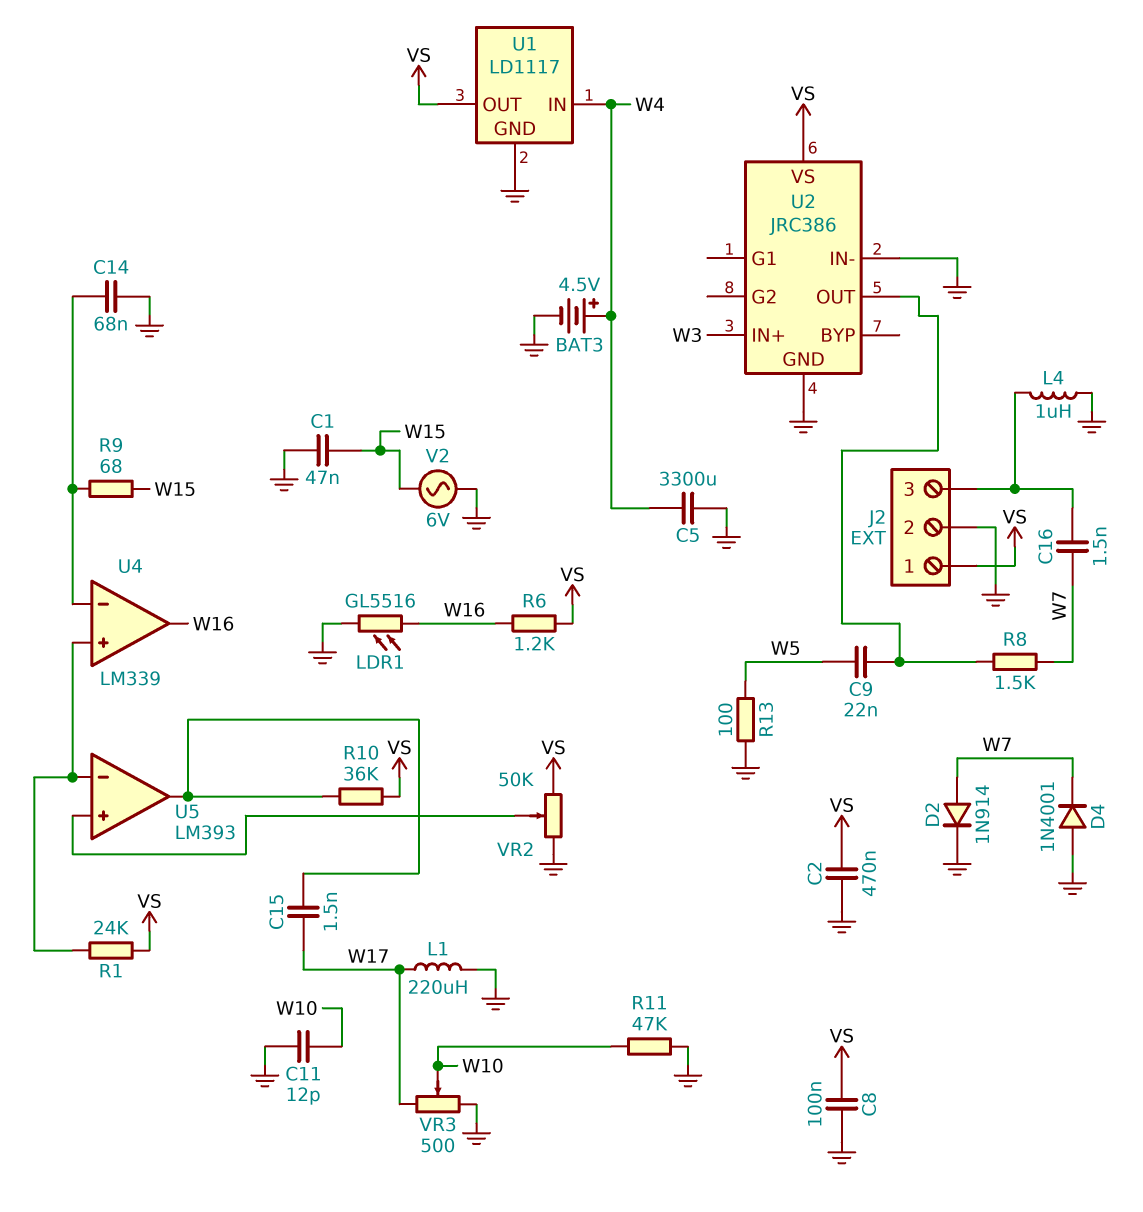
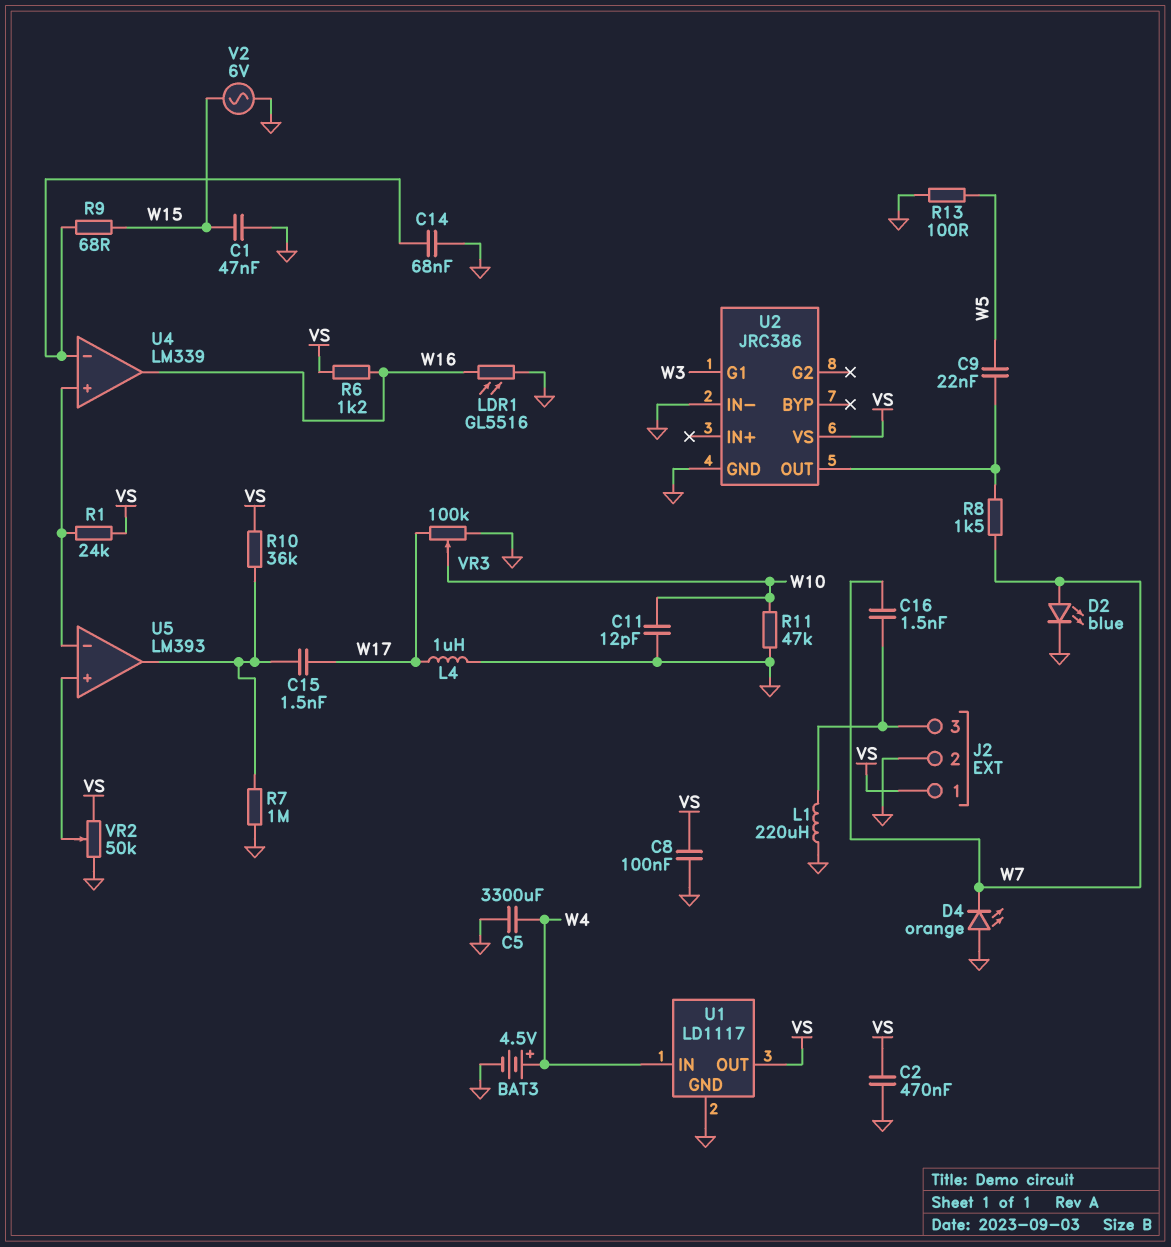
D2: diode 1N914 (A W7, K GND) -> LED blue (A W7, K GND)
D4: diode 1N4001 (A GND, K W7) -> LED orange (A GND, K W7)
L1: 220uH (GND, W17) -> 220uH (GND, J2/3)
L4: 1uH (GND, J2/3) -> 1uH (GND, W17)
R7: none -> 1M (GND, U5/out)
U2 pin G1: none -> W3
U2 pin IN+: W3 -> none
VR3: 500 (GND, W17, wiper W10) -> 100k (GND, W17, wiper W10)

